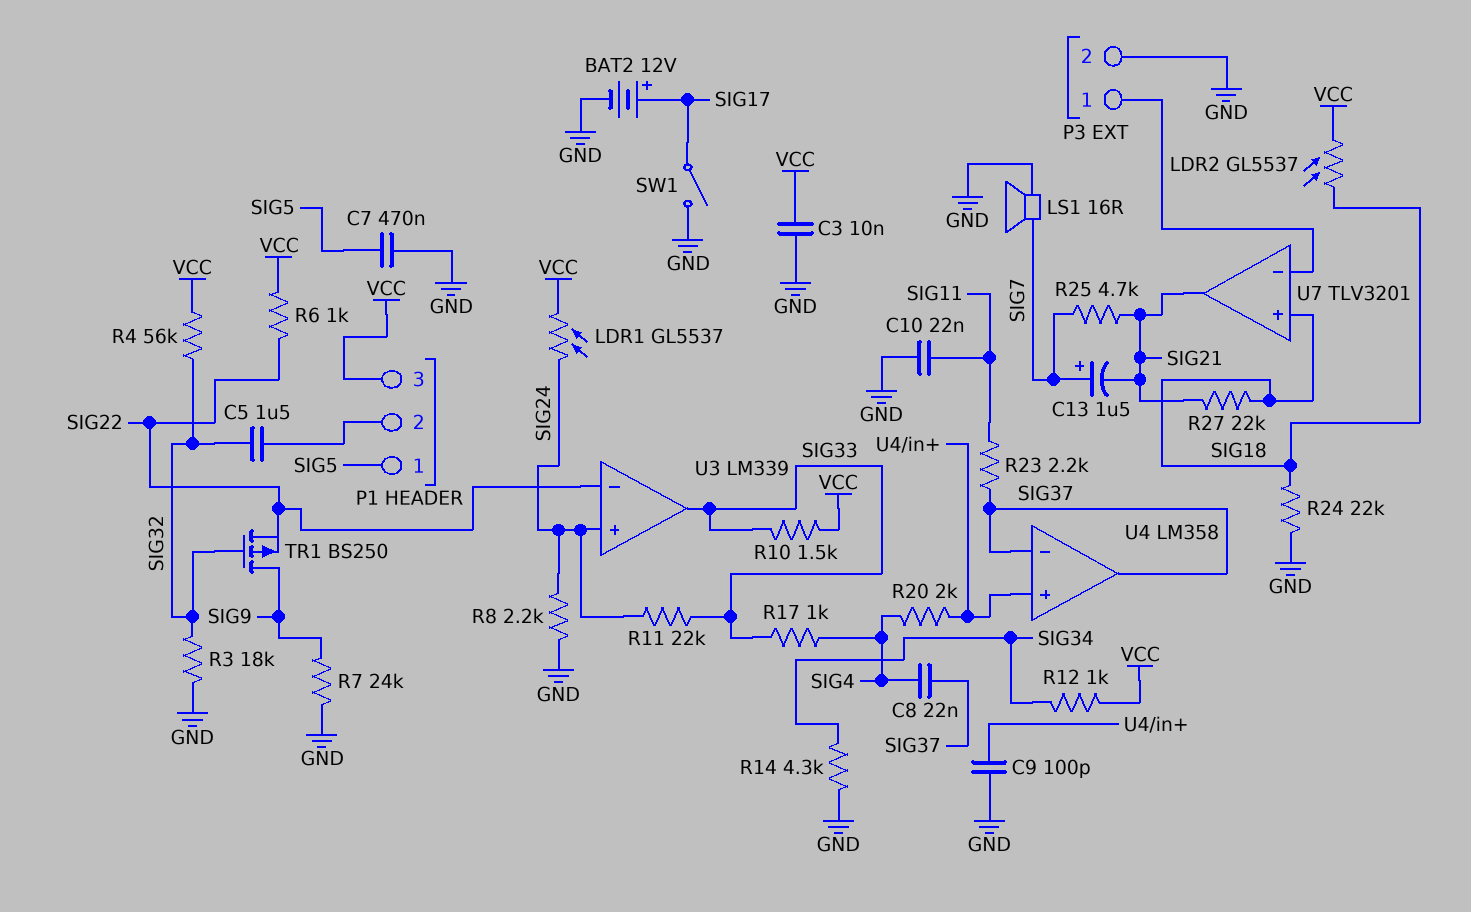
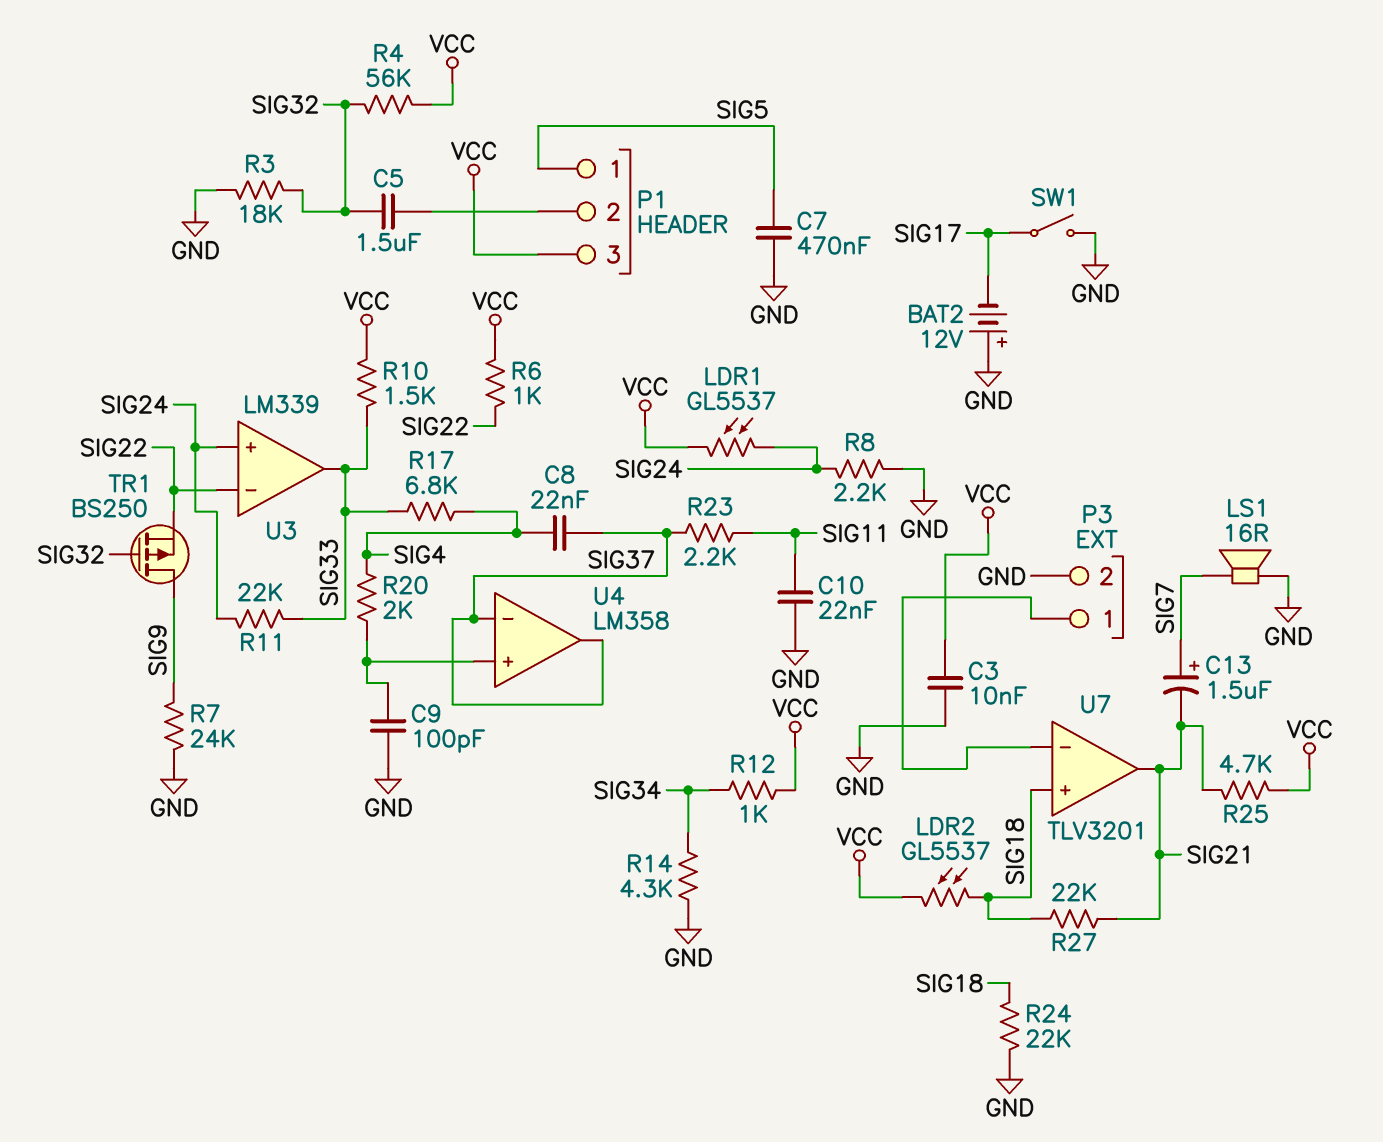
BAT2: 12V (plus SIG17, minus GND) -> 12V (plus GND, minus SIG17)
R17: 1k (SIG4, SIG33) -> 6.8k (SIG4, SIG33)
R25: 4.7k (SIG7, SIG21) -> 4.7k (SIG21, VCC)

